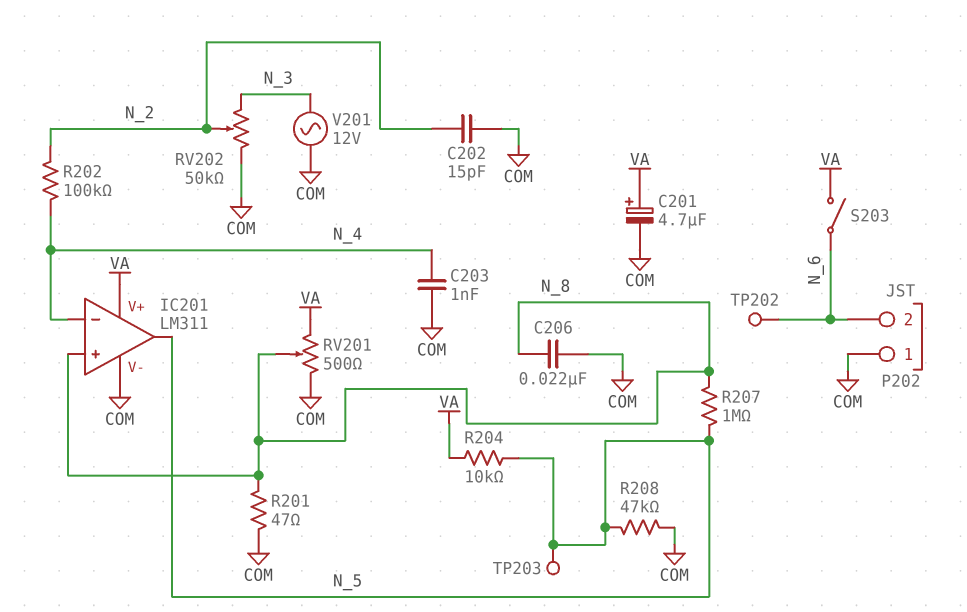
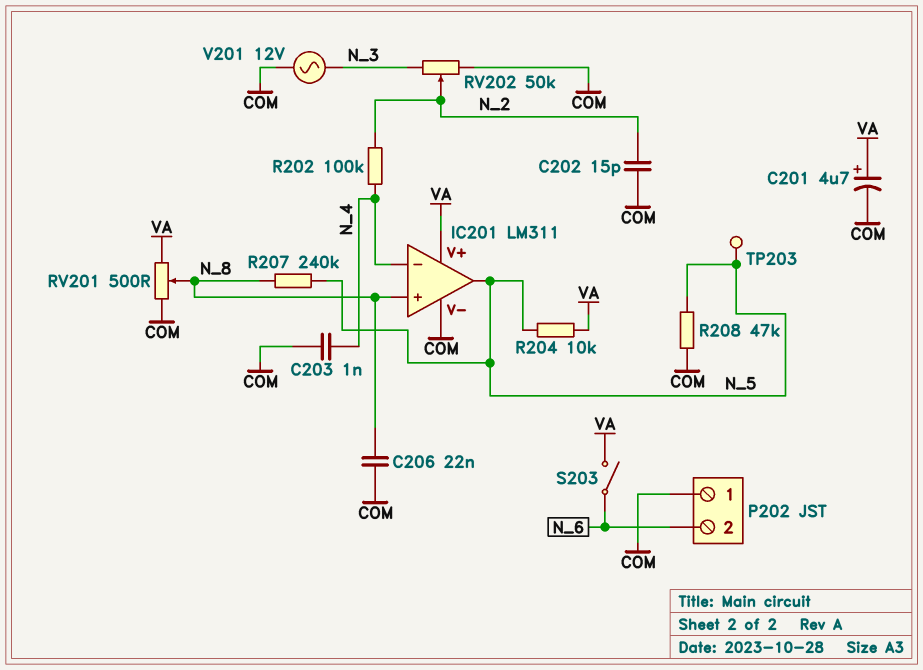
R201: 47 (COM, N_8) -> none
R207: 1M (N_5, N_8) -> 240k (N_5, N_8)
TP202: test point (N_6) -> none

